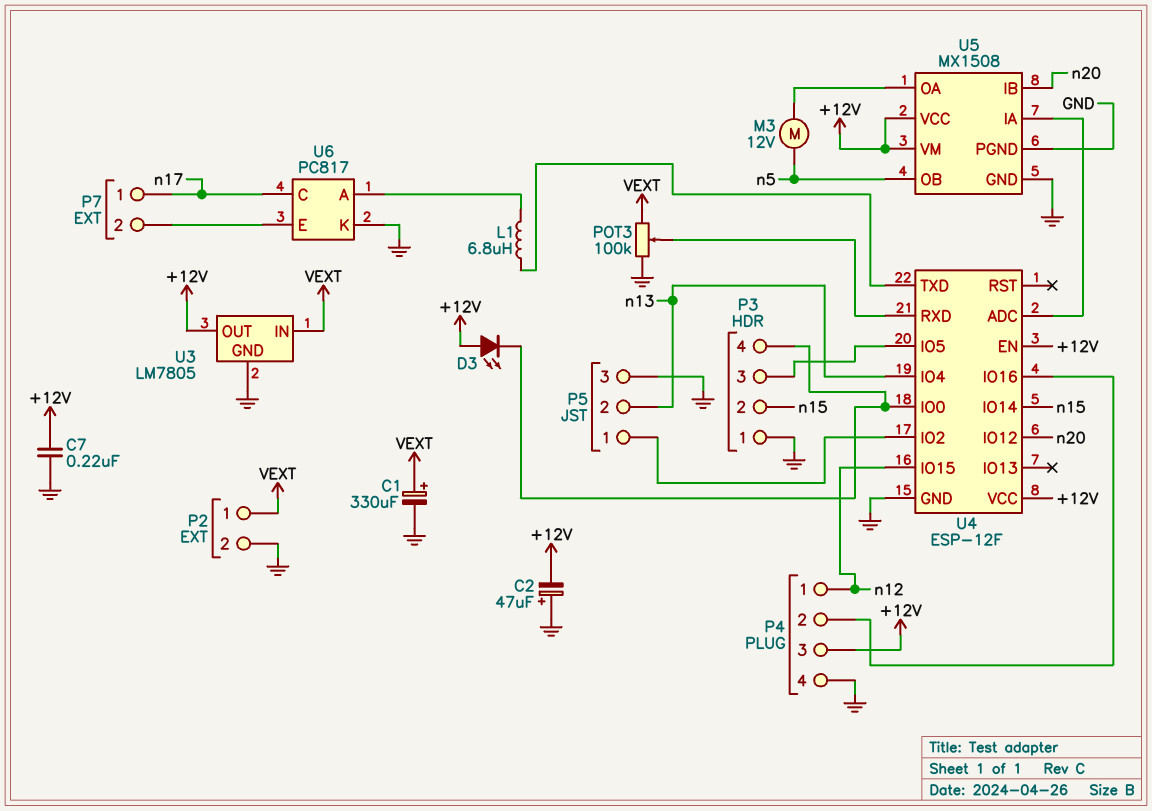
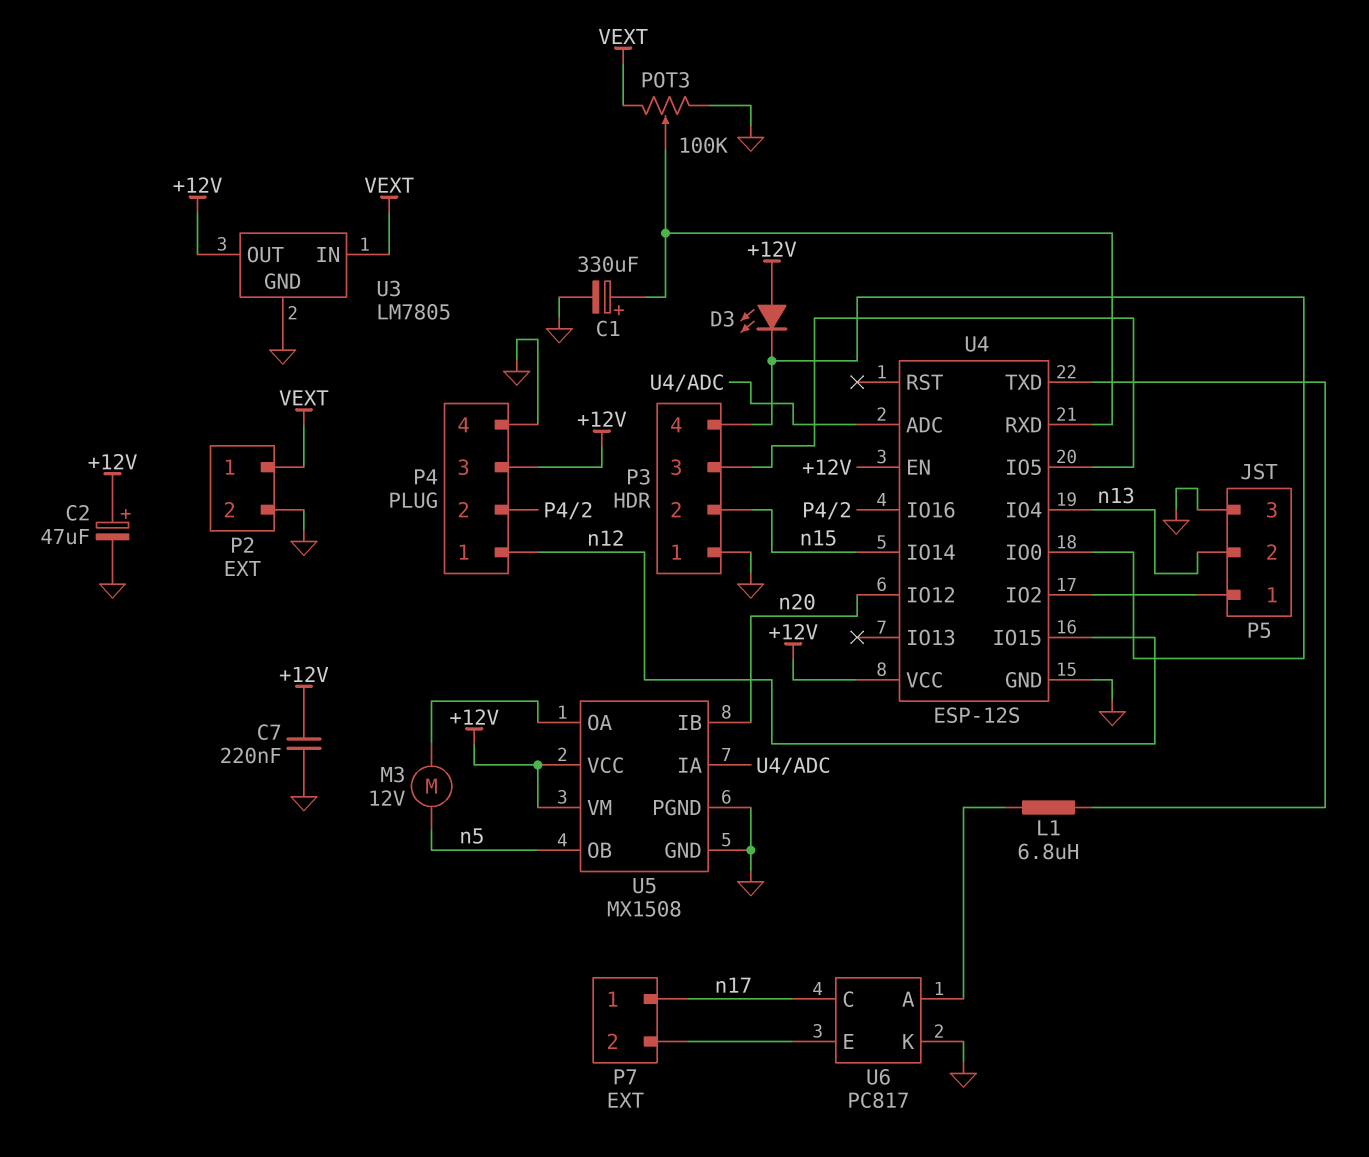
C1: 330uF (plus VEXT, minus GND) -> 330uF (plus U4/RXD, minus GND)
C2: 47uF (plus GND, minus +12V) -> 47uF (plus +12V, minus GND)
U4: ESP-12F -> ESP-12S

